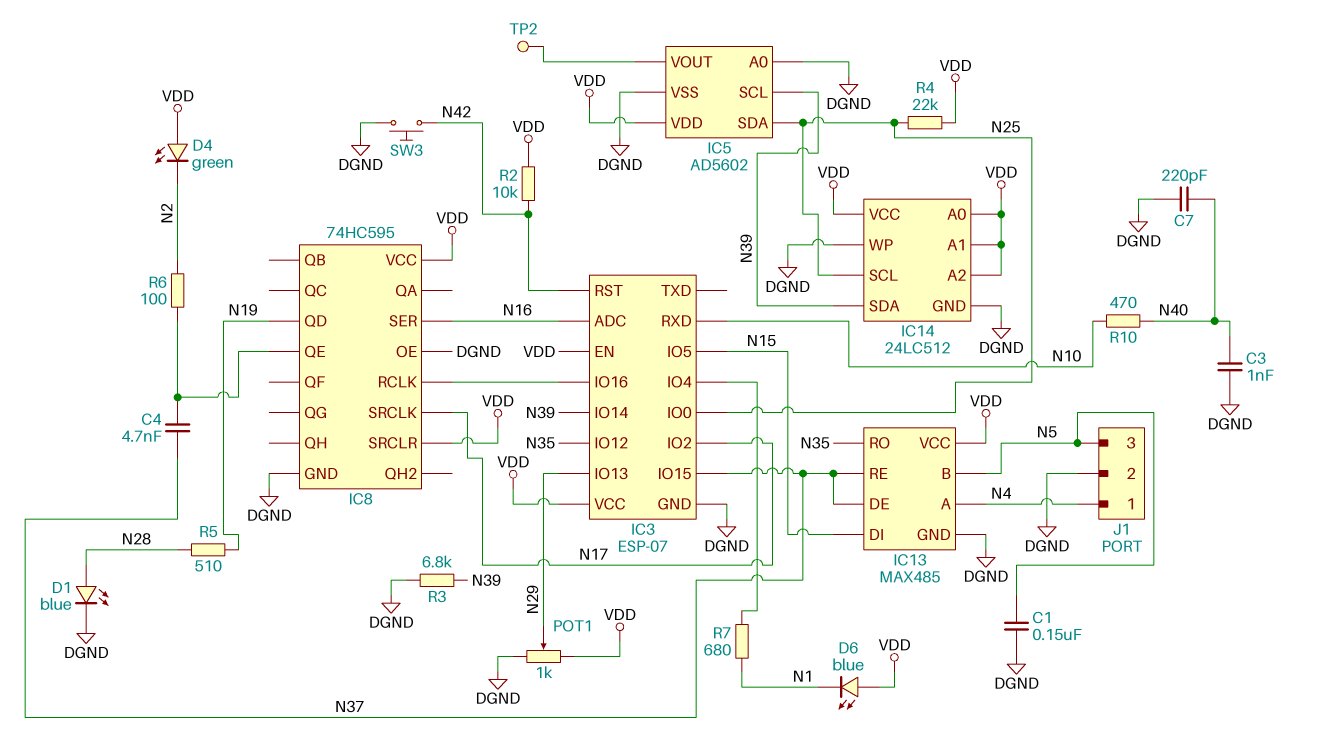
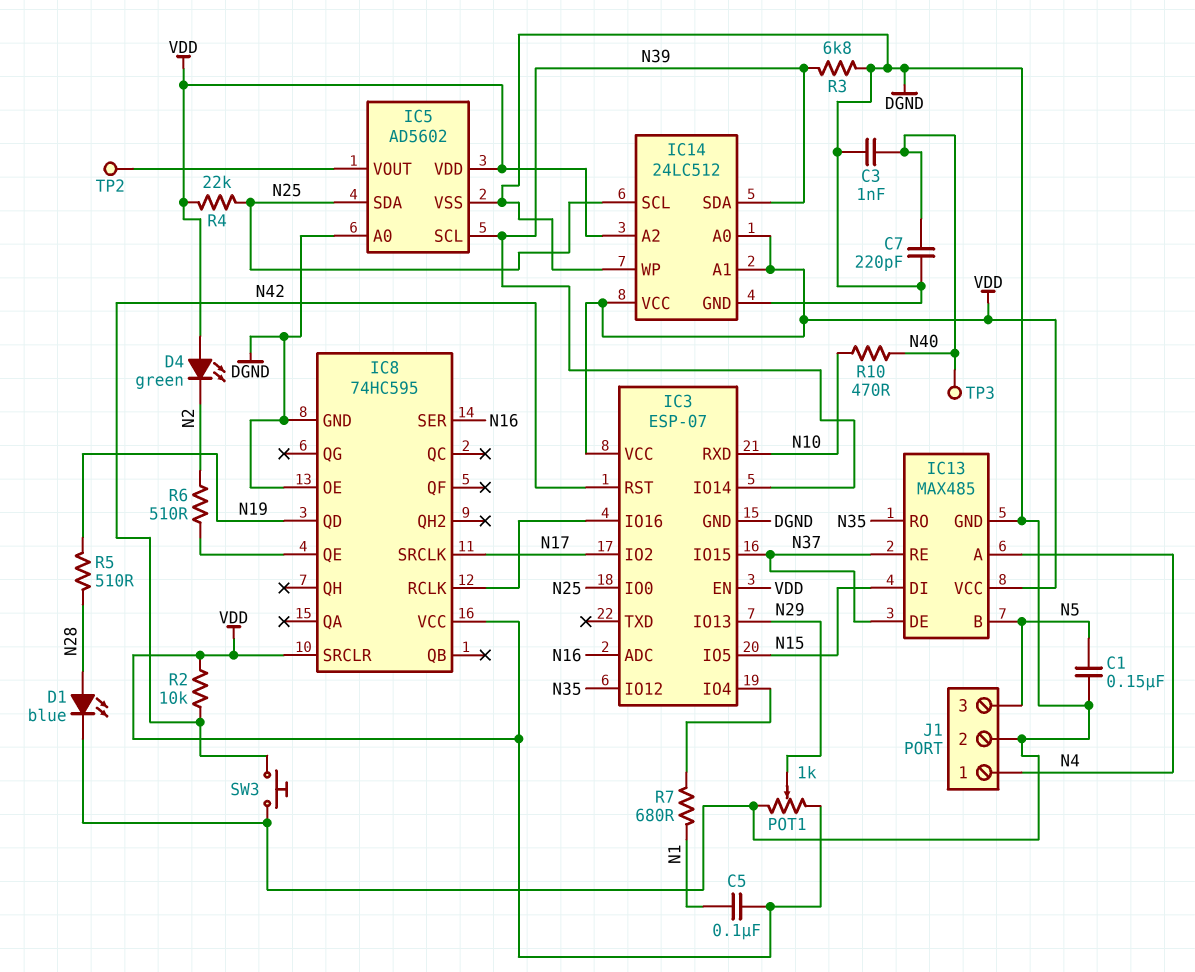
C4: 4.7nF (IC8/QE, N37) -> none
C5: none -> 100nF (N1, VDD)
D6: LED blue (A VDD, K N1) -> none
R6: 100 (IC8/QE, N2) -> 510 (IC8/QE, N2)
TP3: none -> test point (N40)

